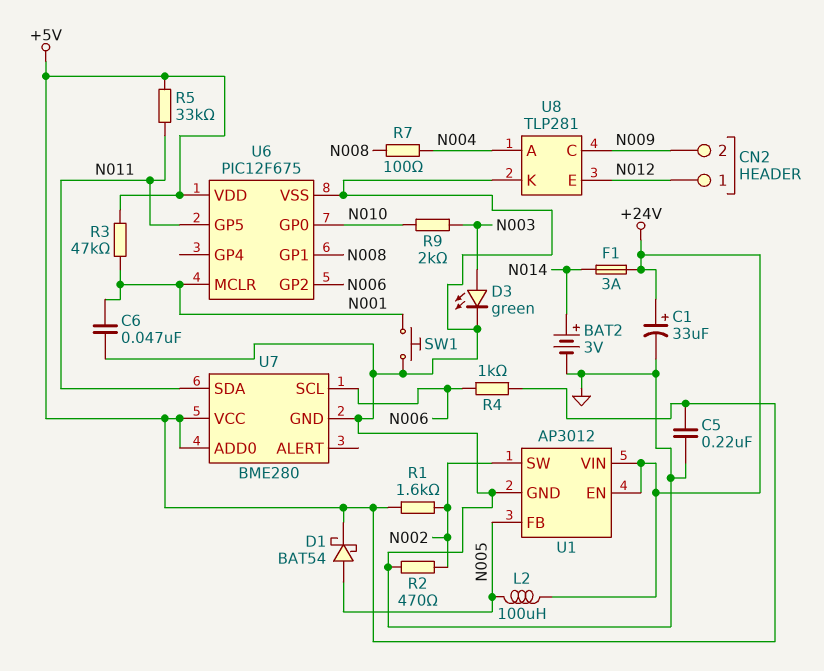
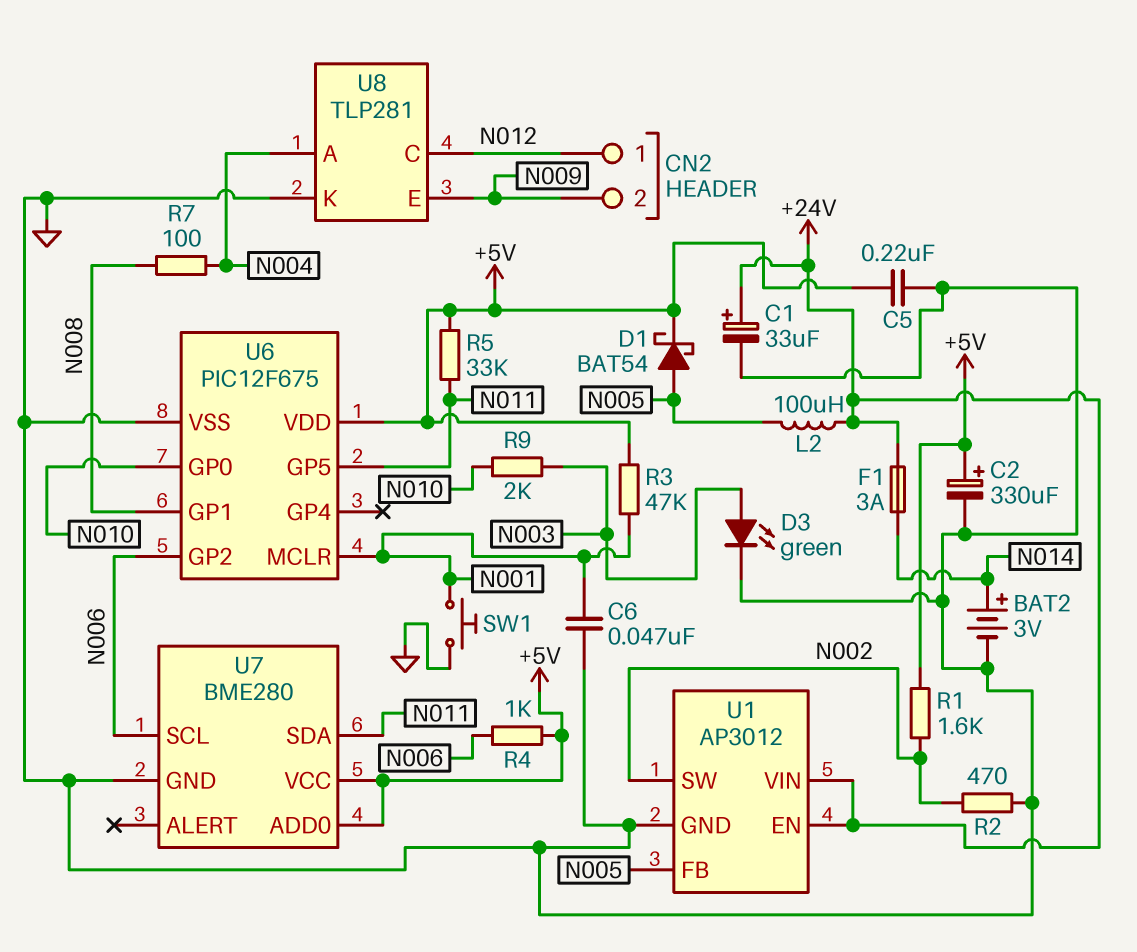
C2: none -> 330uF (plus +5V, minus GND)
U8 pin C: N009 -> N012
U8 pin E: N012 -> N009

